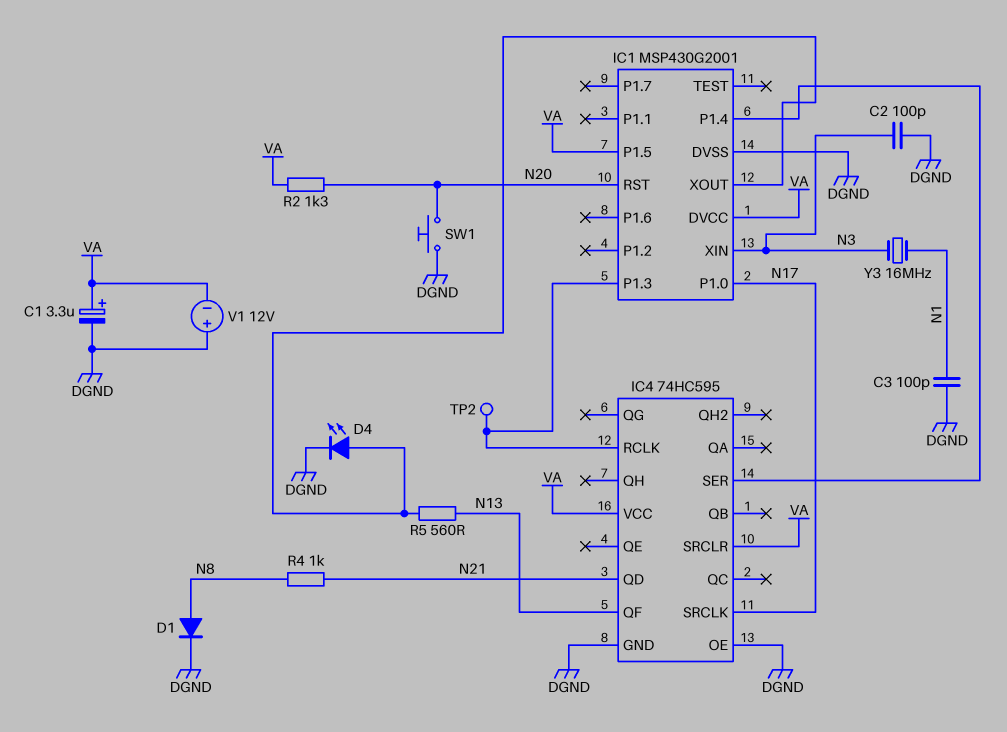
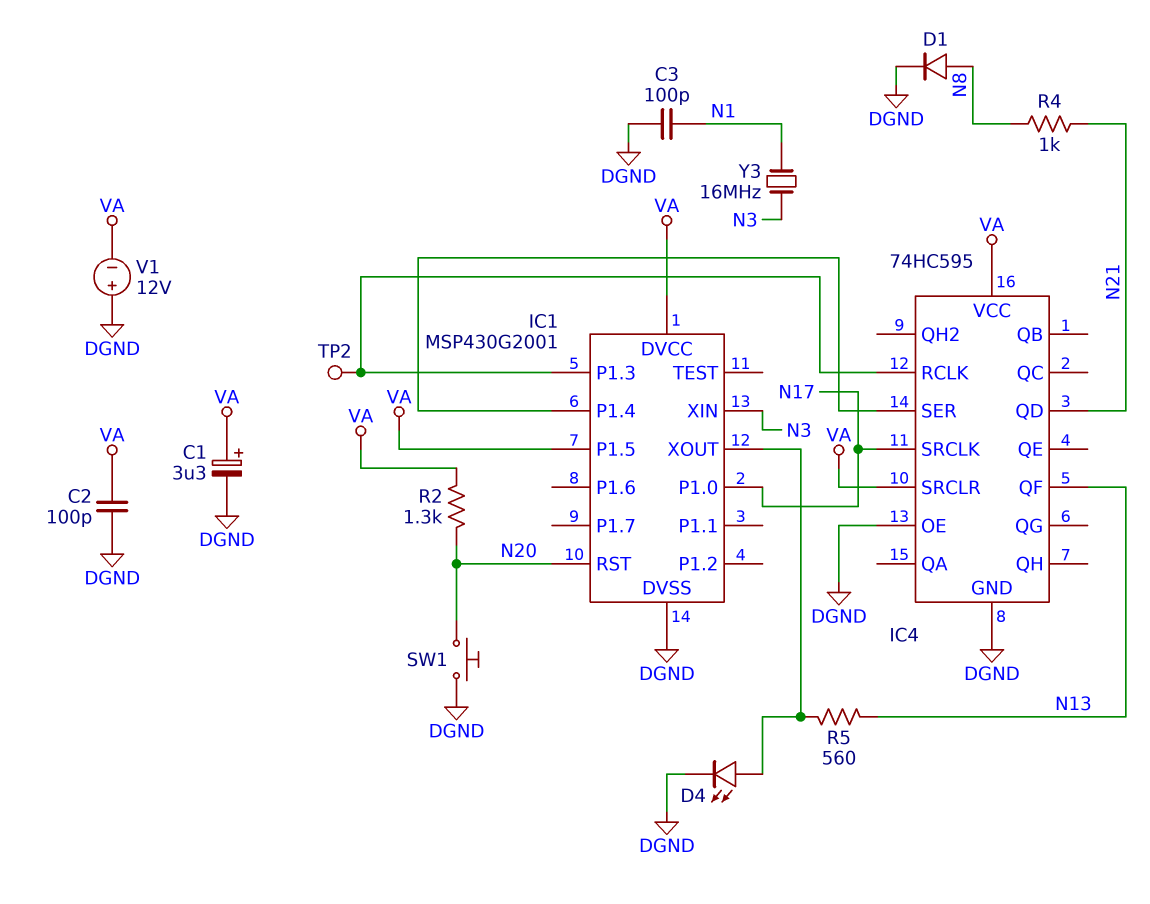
C2: 100pF (DGND, N3) -> 100pF (DGND, VA)

